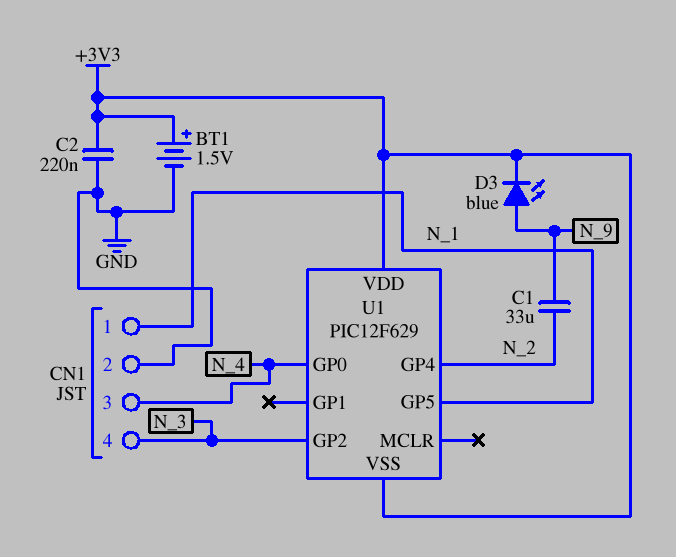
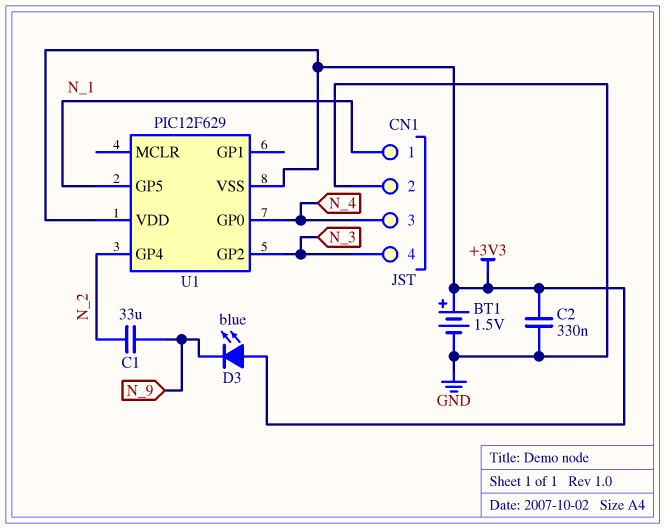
C2: 220nF (+3V3, GND) -> 330nF (+3V3, GND)
D3: LED blue (A N_9, K +3V3) -> LED blue (A +3V3, K N_9)

